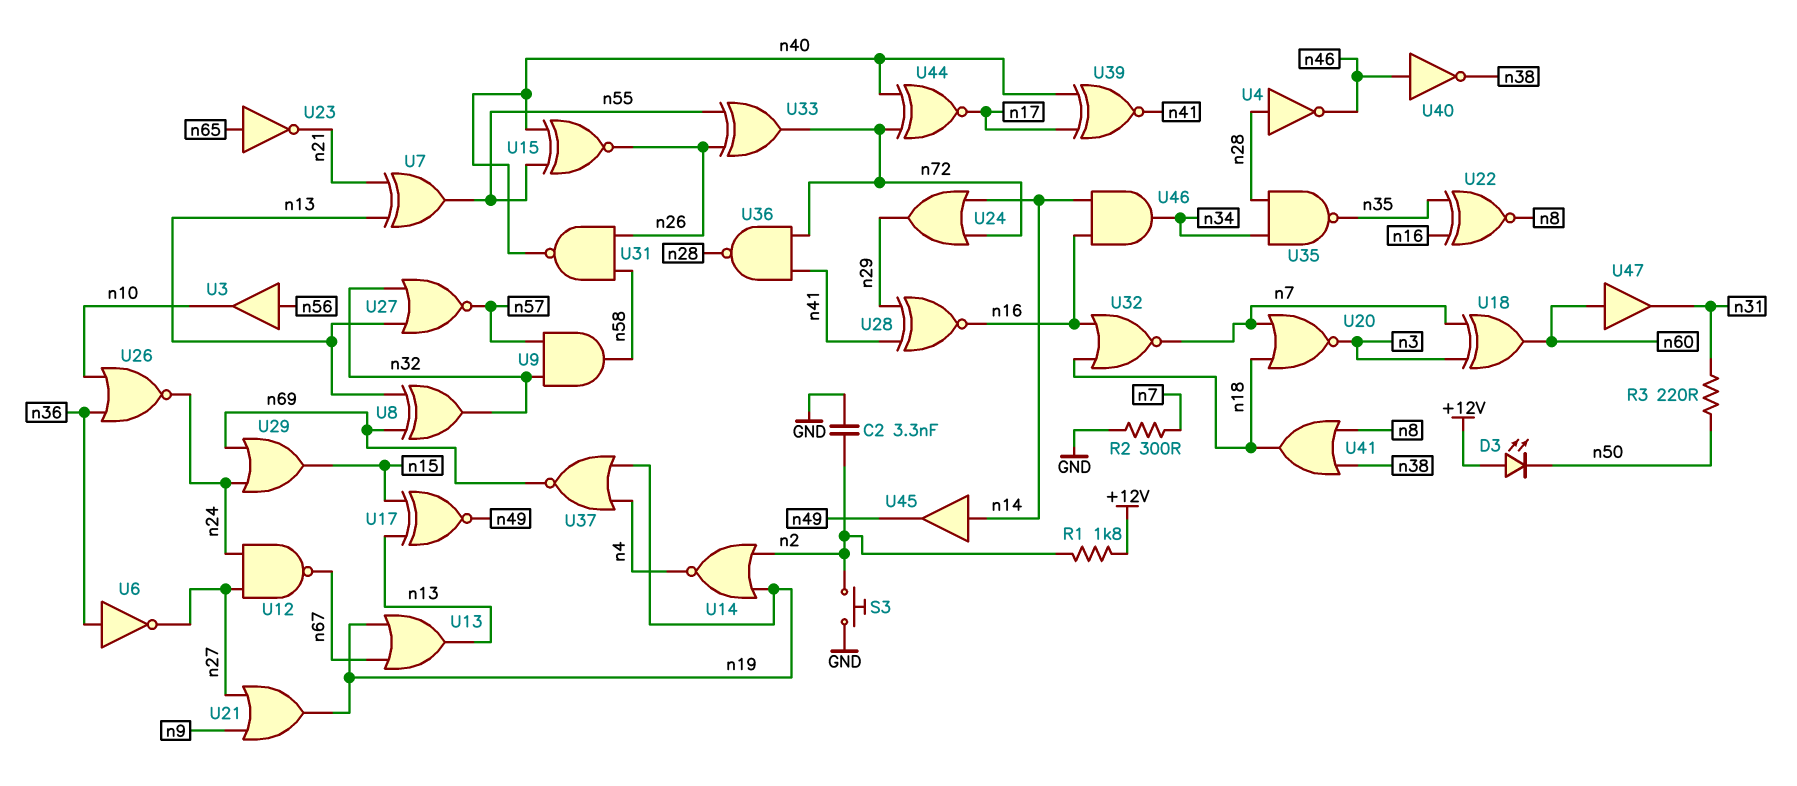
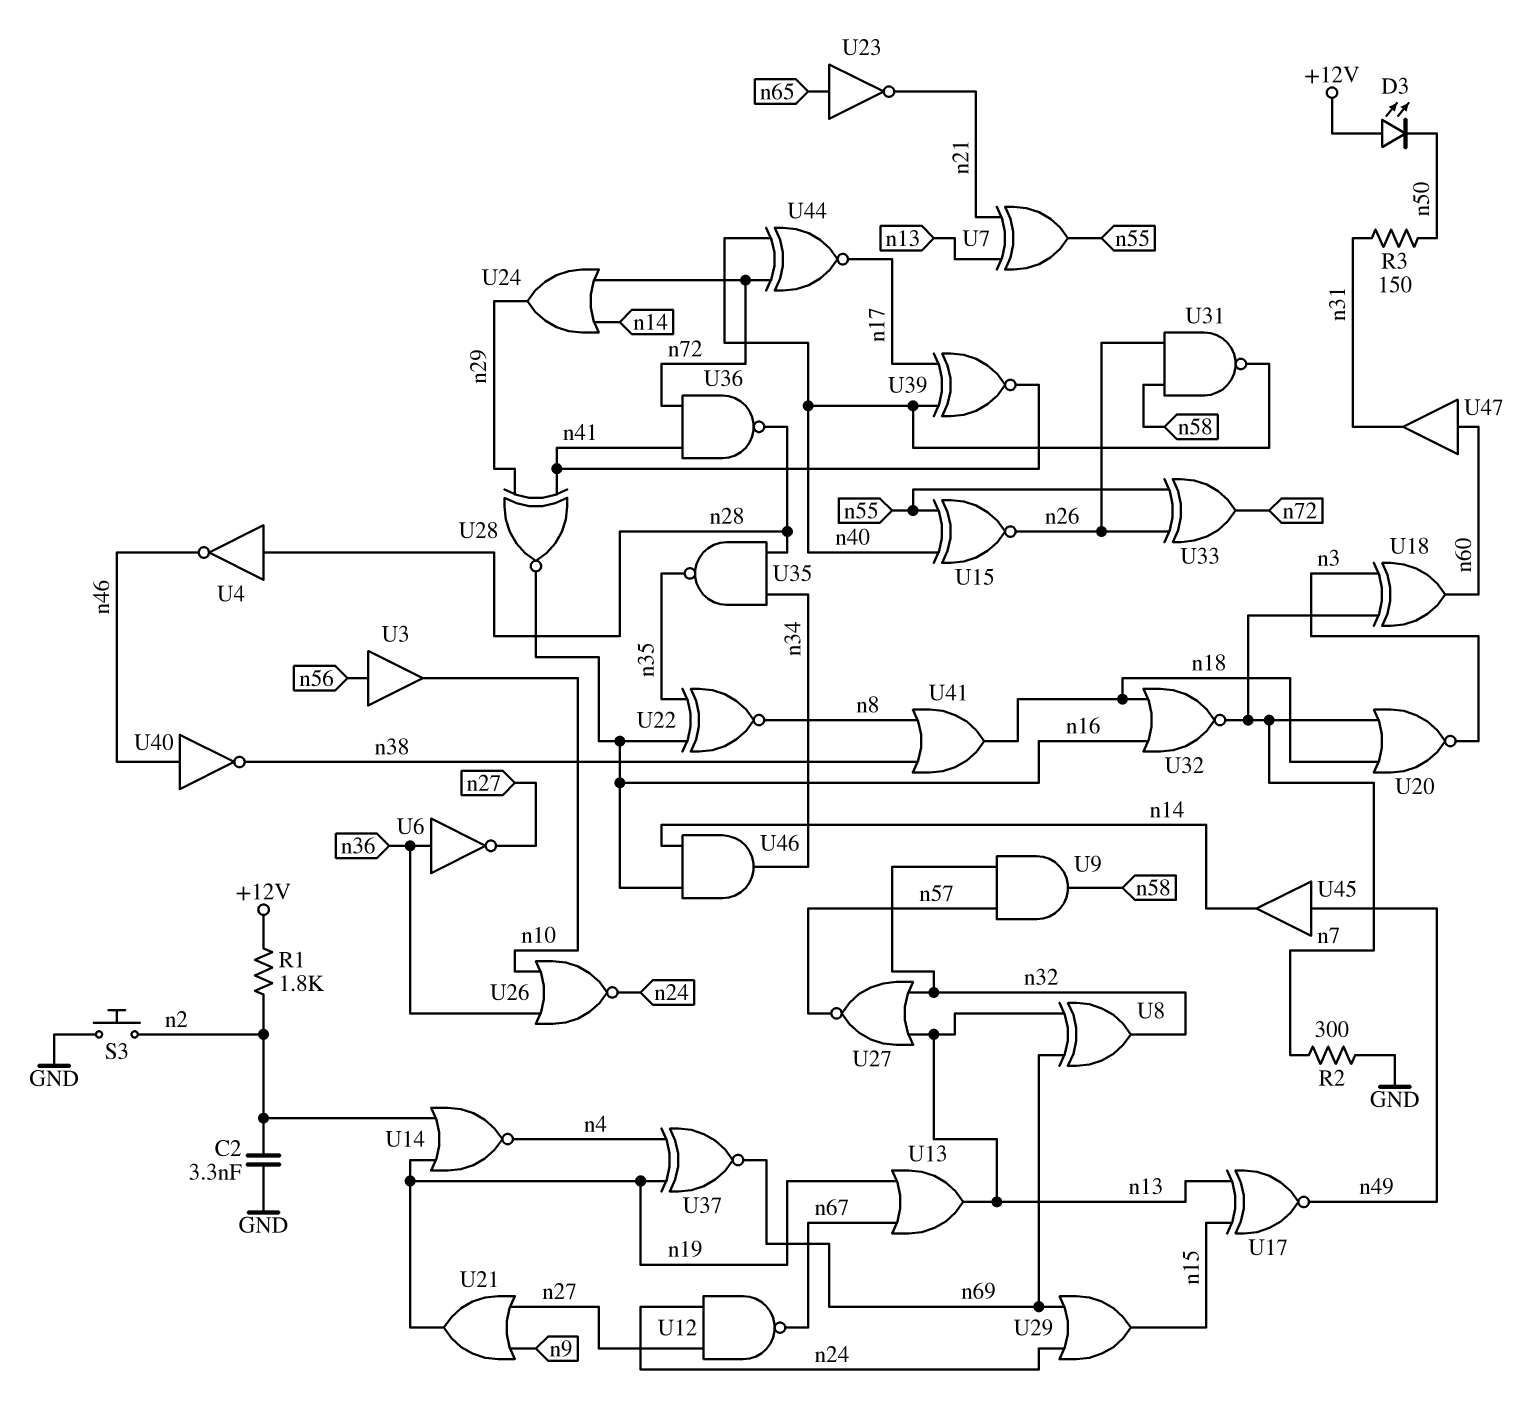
R3: 220 (n31, n50) -> 150 (n31, n50)
U37: NOR (in n4, in n19, out n69) -> XNOR (in n4, in n19, out n69)
U45: buffer (in n14, out n49) -> buffer (in n49, out n14)

